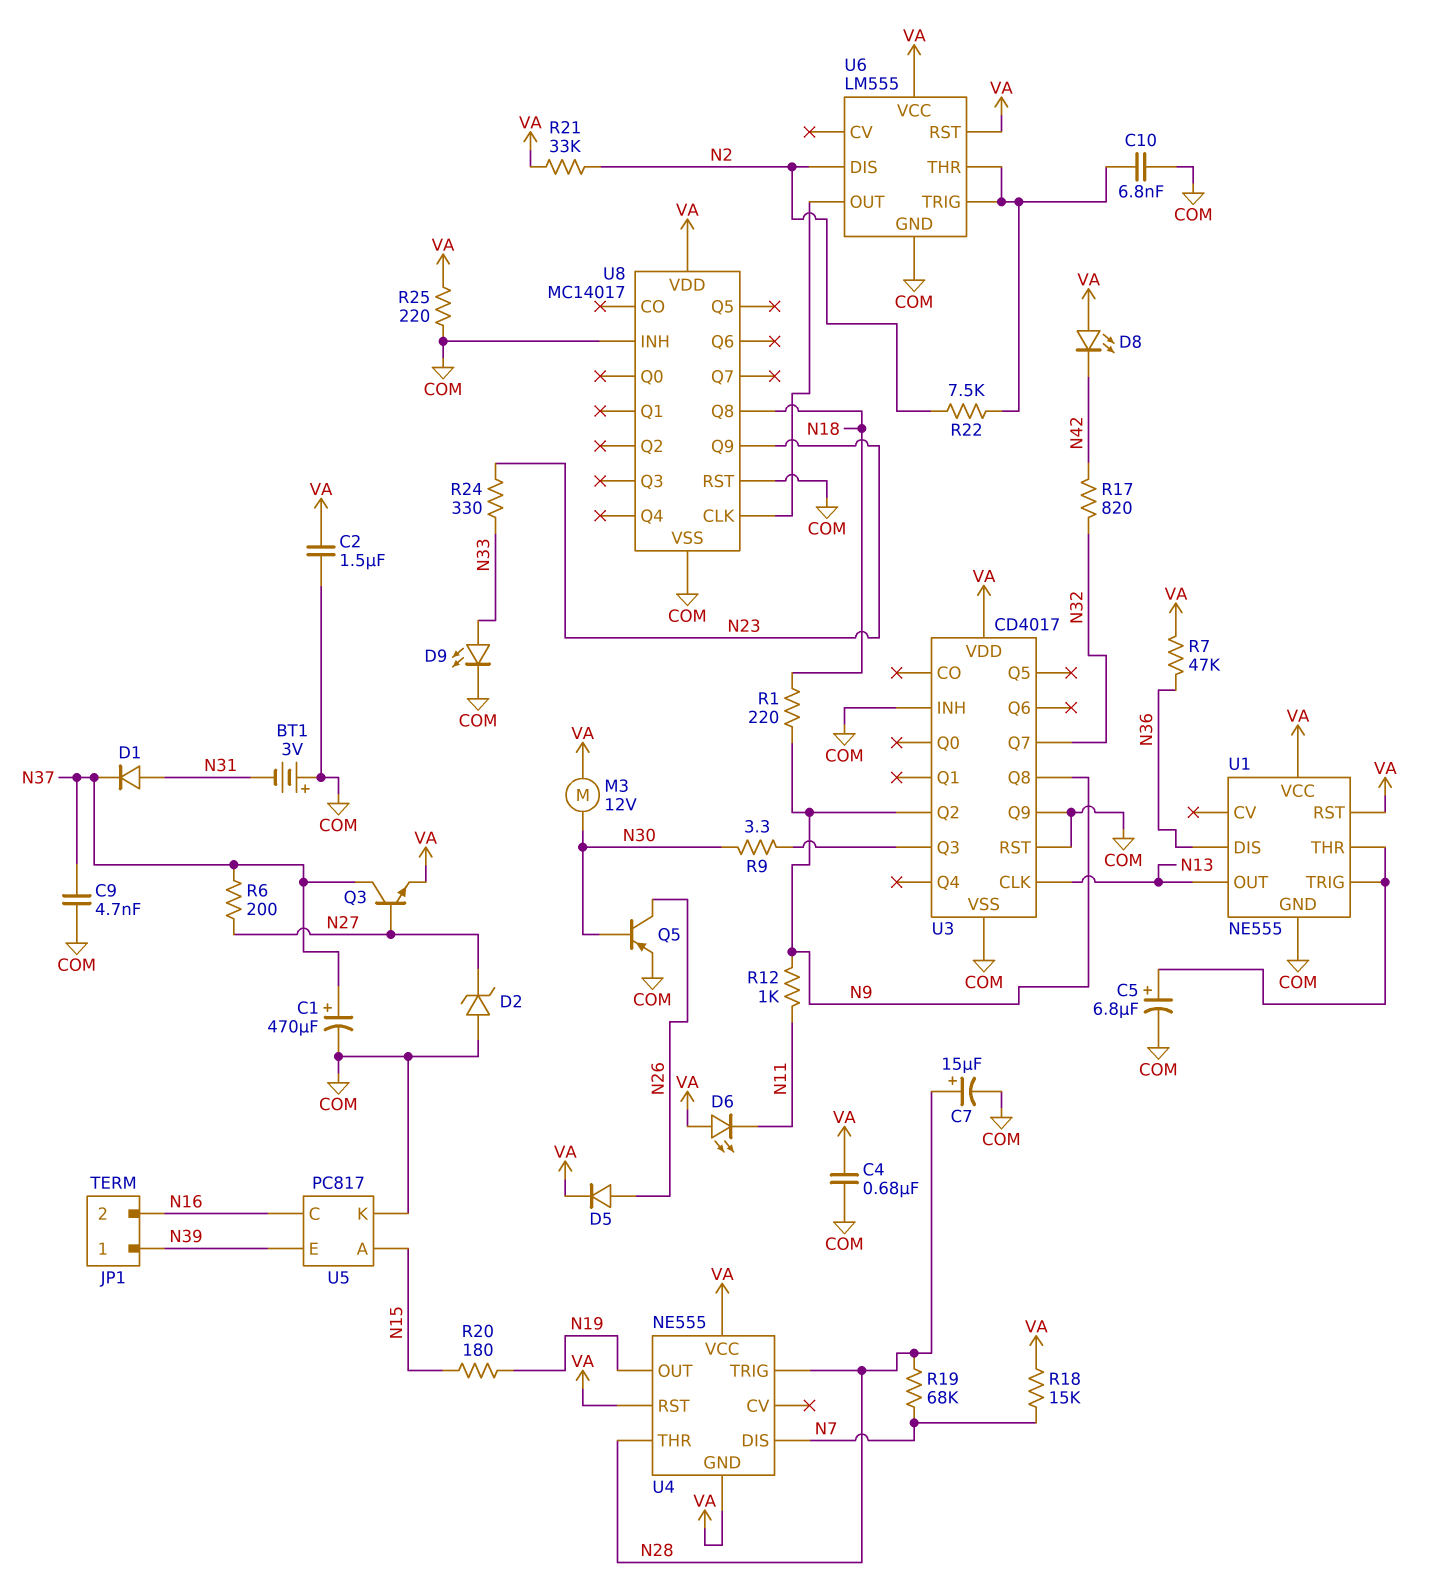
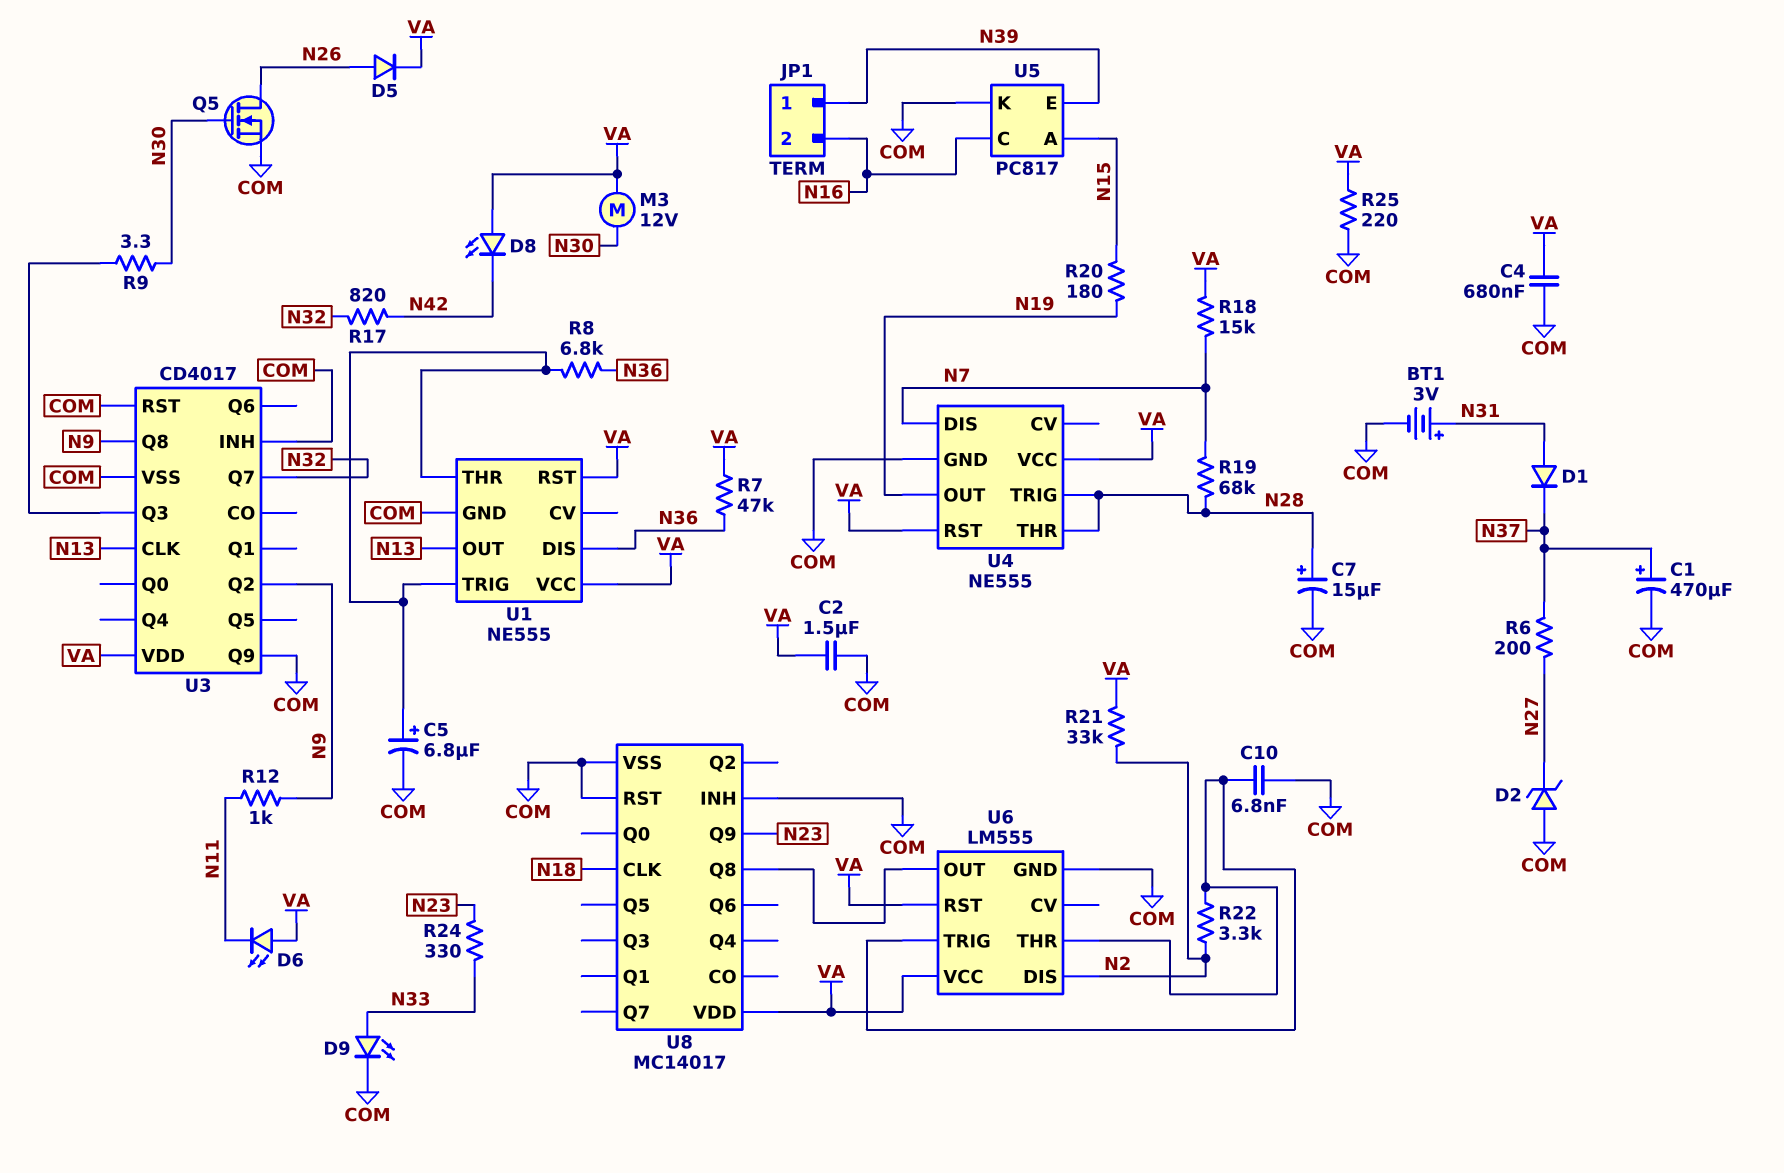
BT1: 3V (plus COM, minus N31) -> 3V (plus N31, minus COM)
C9: 4.7nF (COM, N37) -> none
Q3: NPN (B N27, C N37, E VA) -> none
Q5: PNP (B N30, C N26, E COM) -> NMOS (G N30, D N26, S COM)
R1: 220 (N9, N18) -> none
R8: none -> 6.8k (N36, U1/THR)
R22: 7.5k (N2, U6/THR) -> 3.3k (N2, U6/THR)
U4 pin GND: VA -> COM
U8 pin CLK: U6/OUT -> N18
U8 pin Q8: N18 -> U6/OUT

